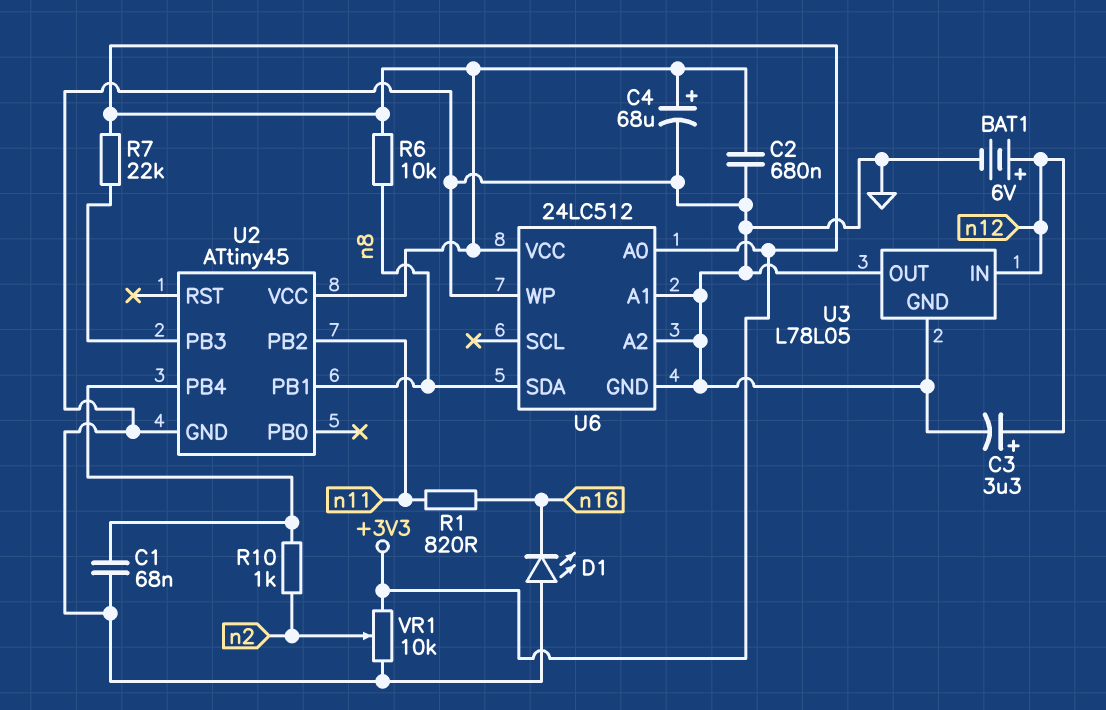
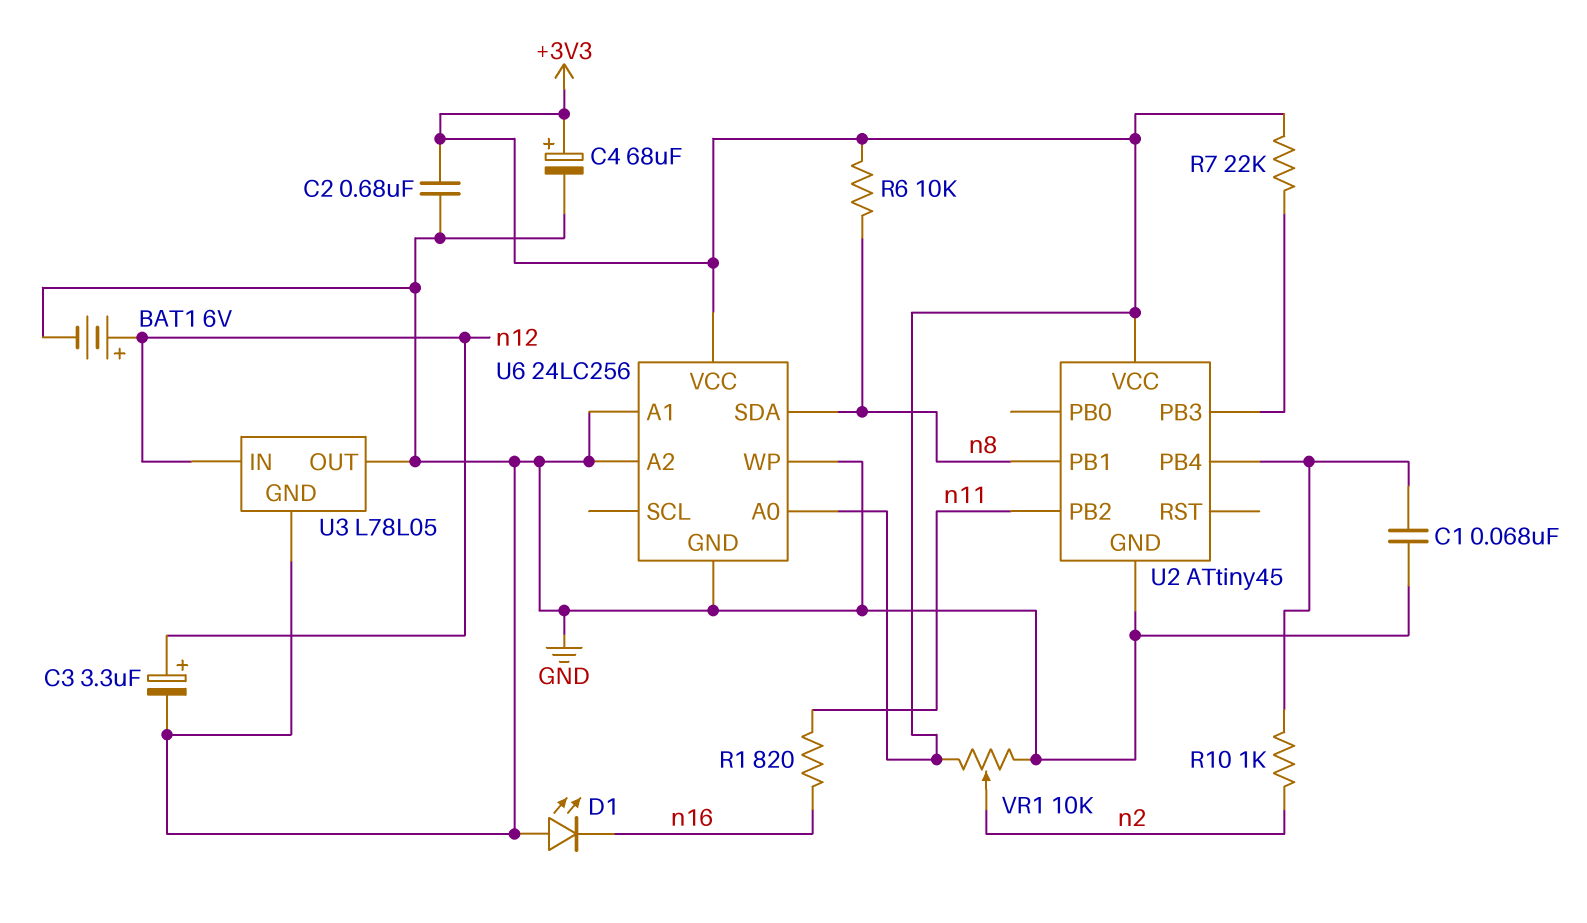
U6: 24LC512 -> 24LC256

